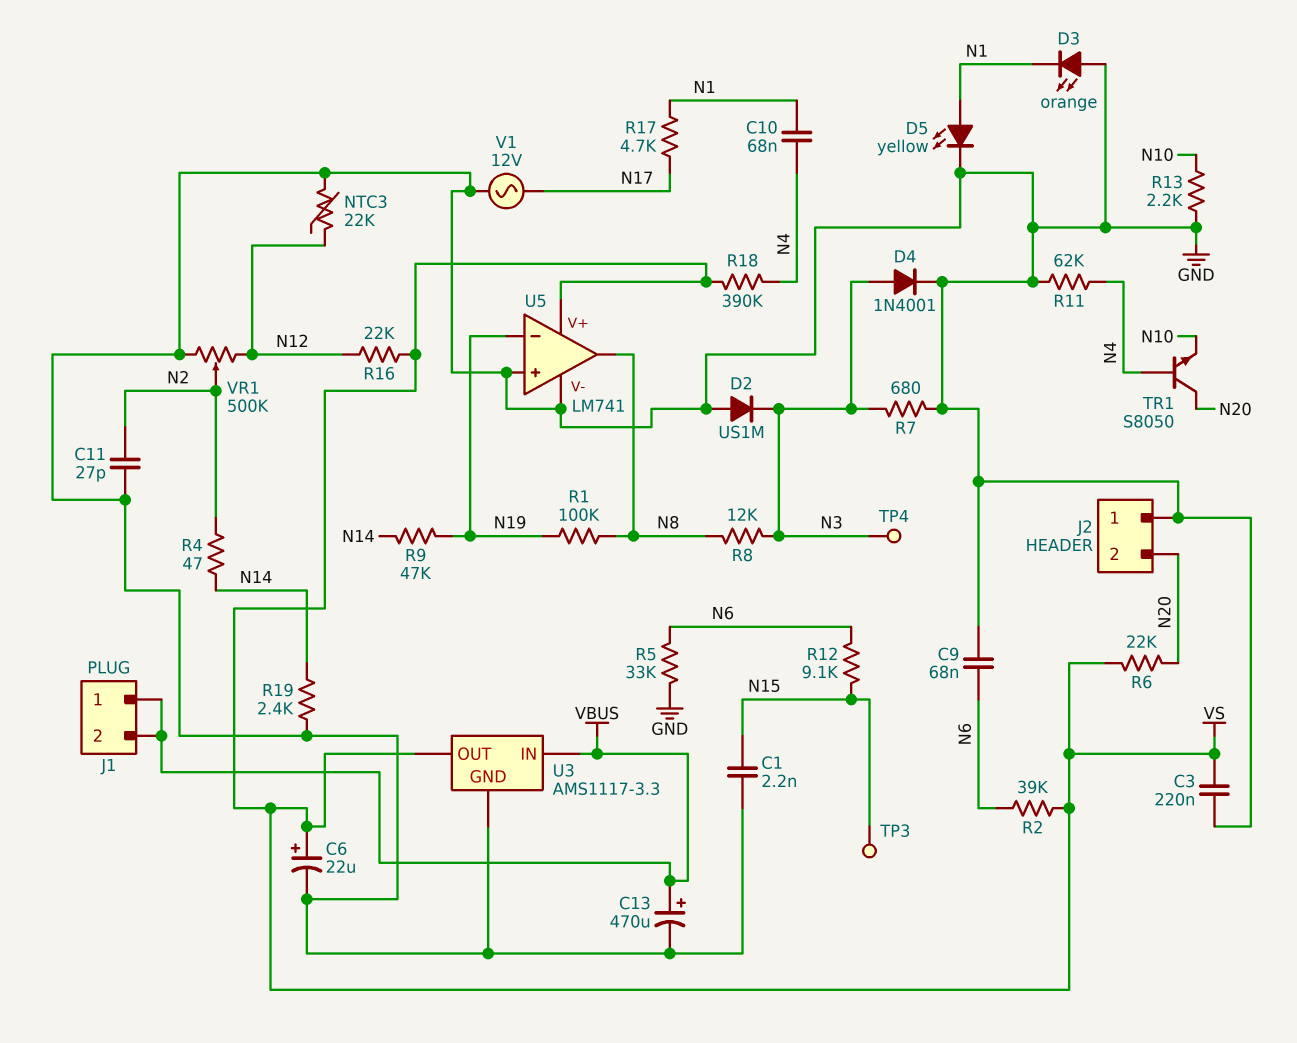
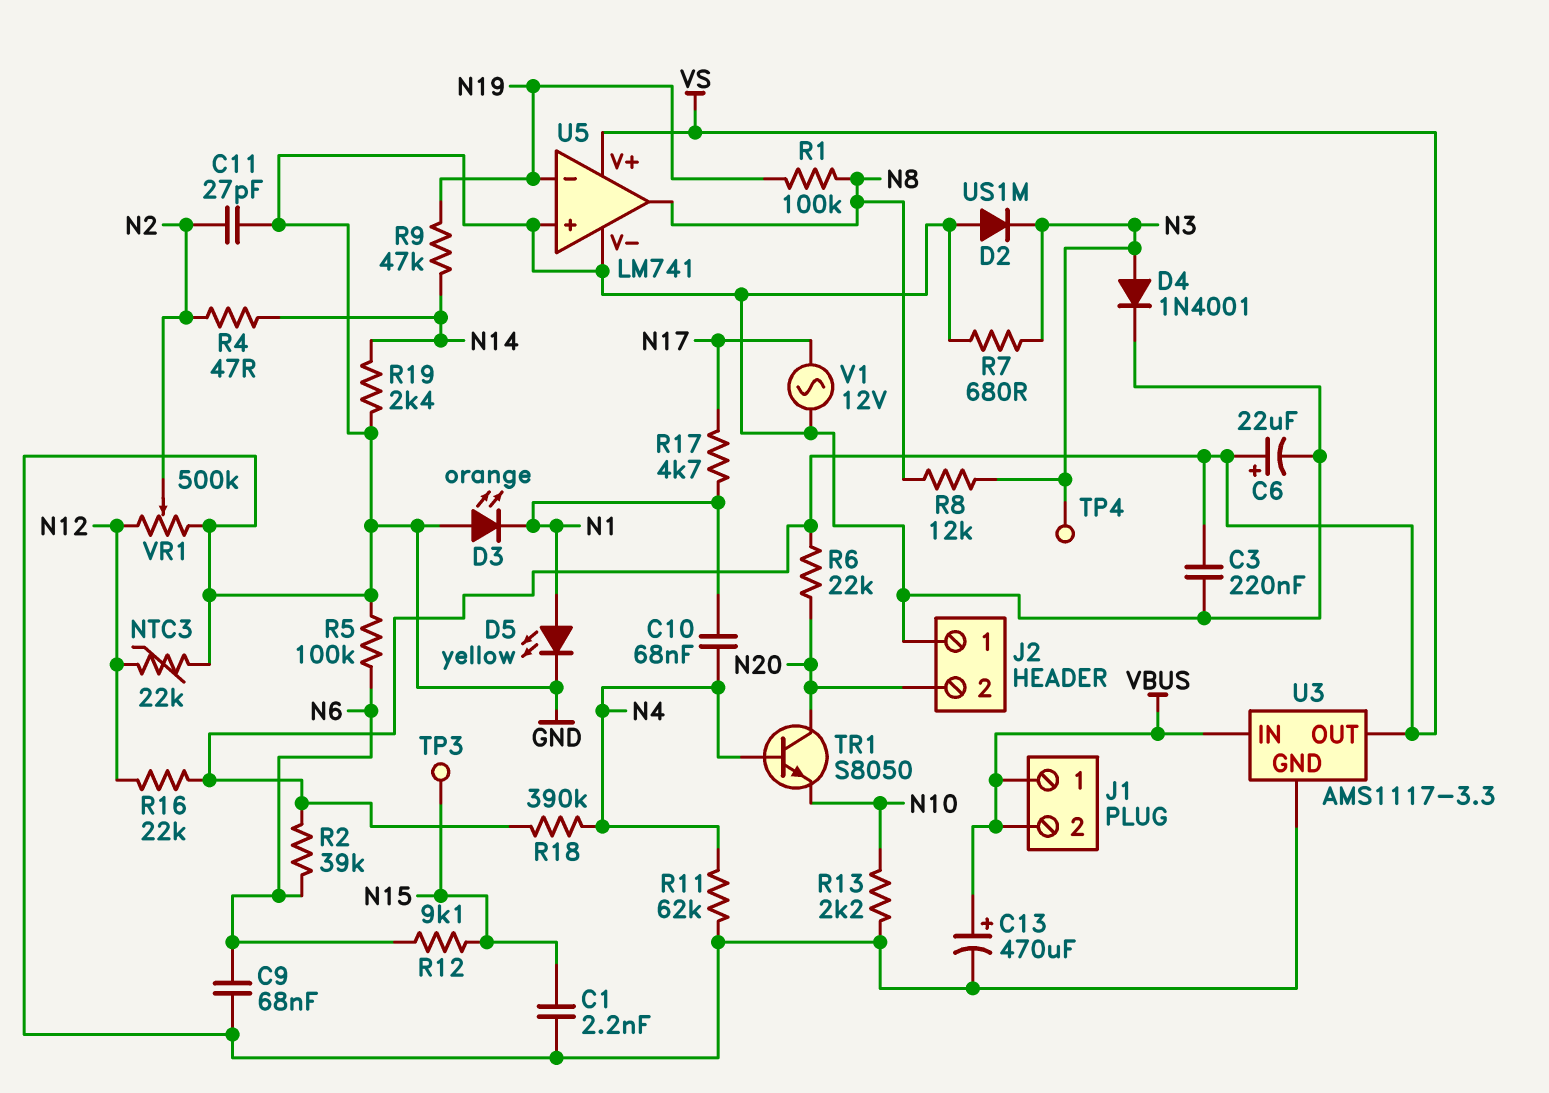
R5: 33k (GND, N6) -> 100k (GND, N6)

